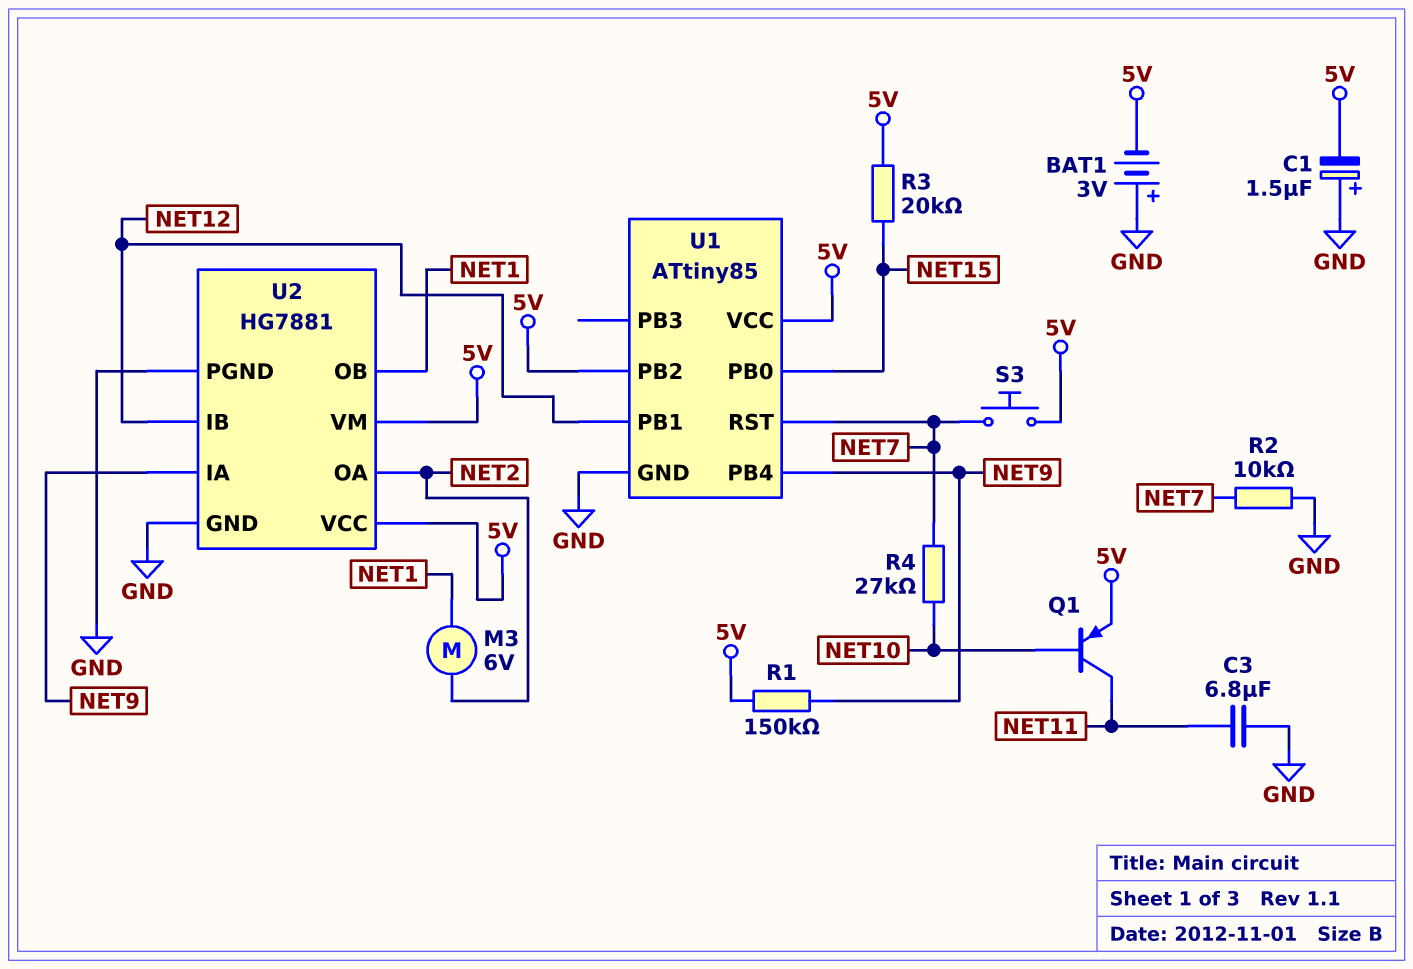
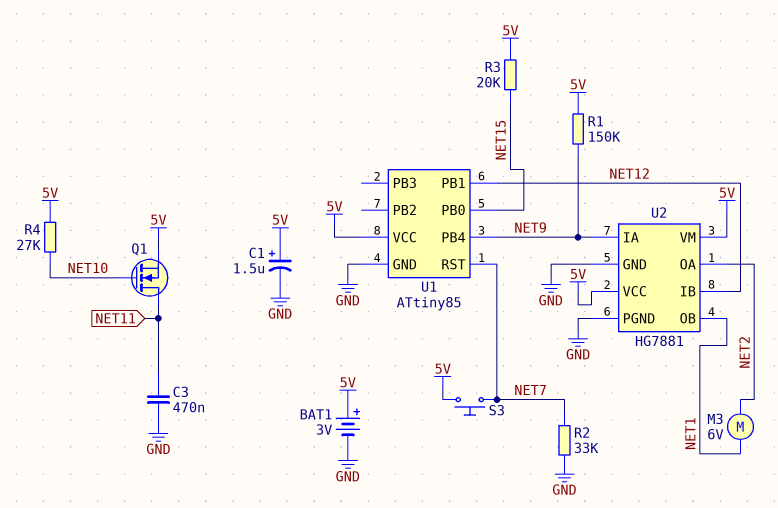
BAT1: 3V (plus GND, minus 5V) -> 3V (plus 5V, minus GND)
C1: 1.5uF (plus GND, minus 5V) -> 1.5uF (plus 5V, minus GND)
C3: 6.8uF (GND, NET11) -> 470nF (GND, NET11)
Q1: PNP (B NET10, C NET11, E 5V) -> NMOS (G NET10, D NET11, S 5V)
R2: 10k (GND, NET7) -> 33k (GND, NET7)
R4: 27k (NET7, NET10) -> 27k (5V, NET10)
U1 pin PB2: 5V -> none

